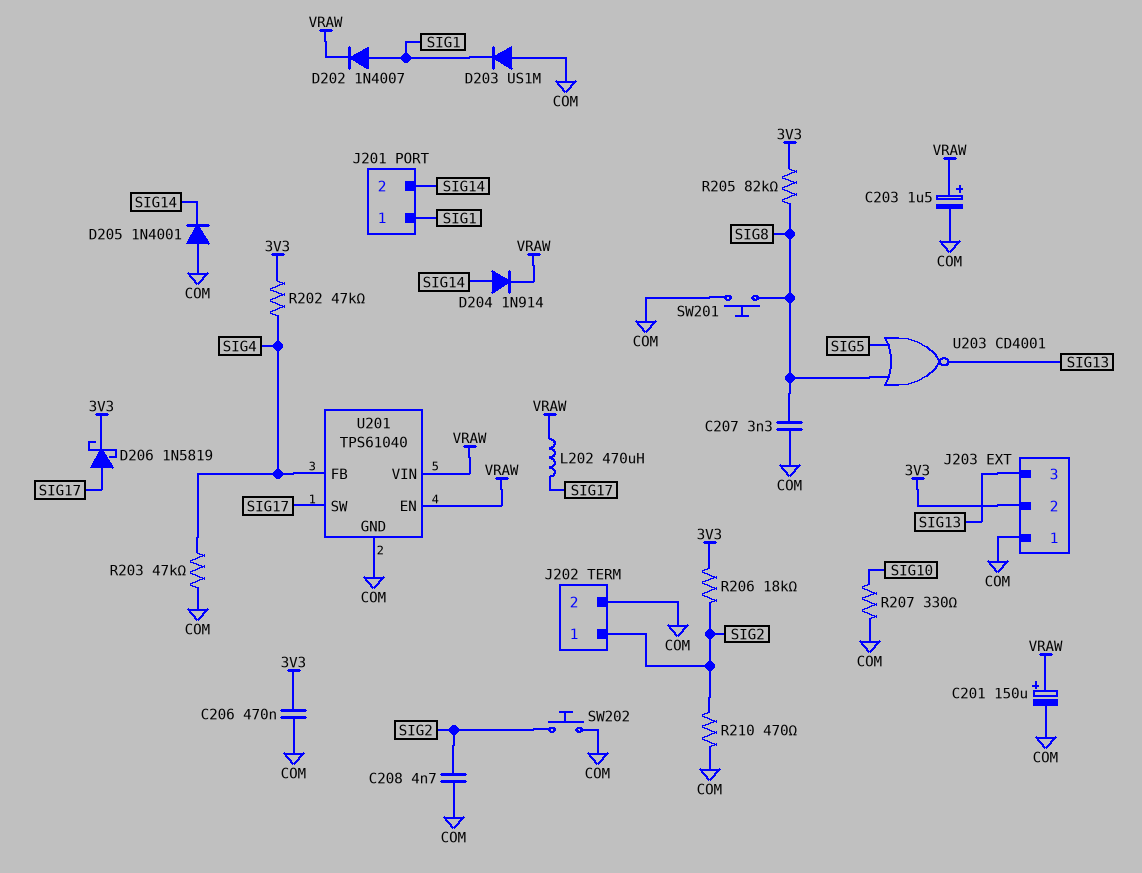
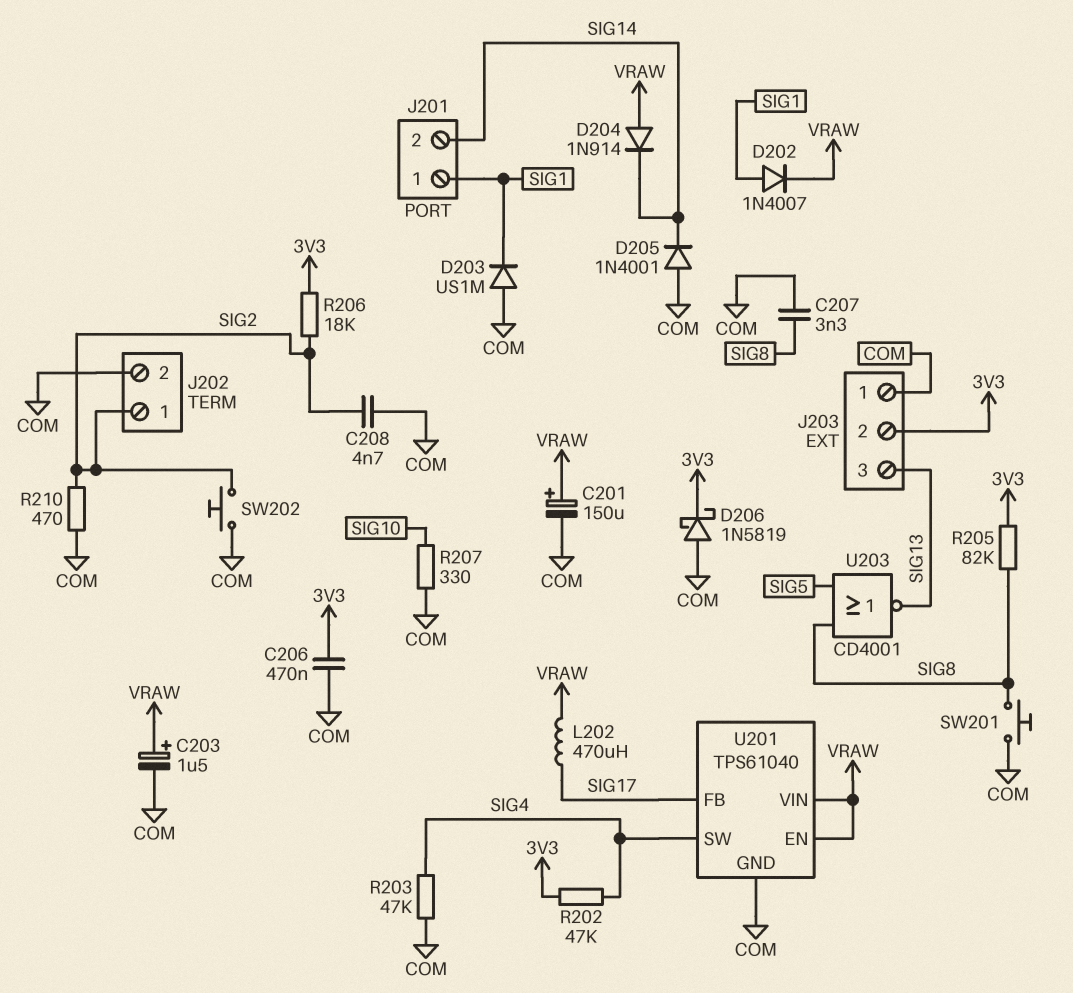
D204: diode 1N914 (A SIG14, K VRAW) -> diode 1N914 (A VRAW, K SIG14)
D206: schottky 1N5819 (A SIG17, K 3V3) -> schottky 1N5819 (A COM, K 3V3)
U201 pin FB: SIG4 -> SIG17
U201 pin SW: SIG17 -> SIG4

